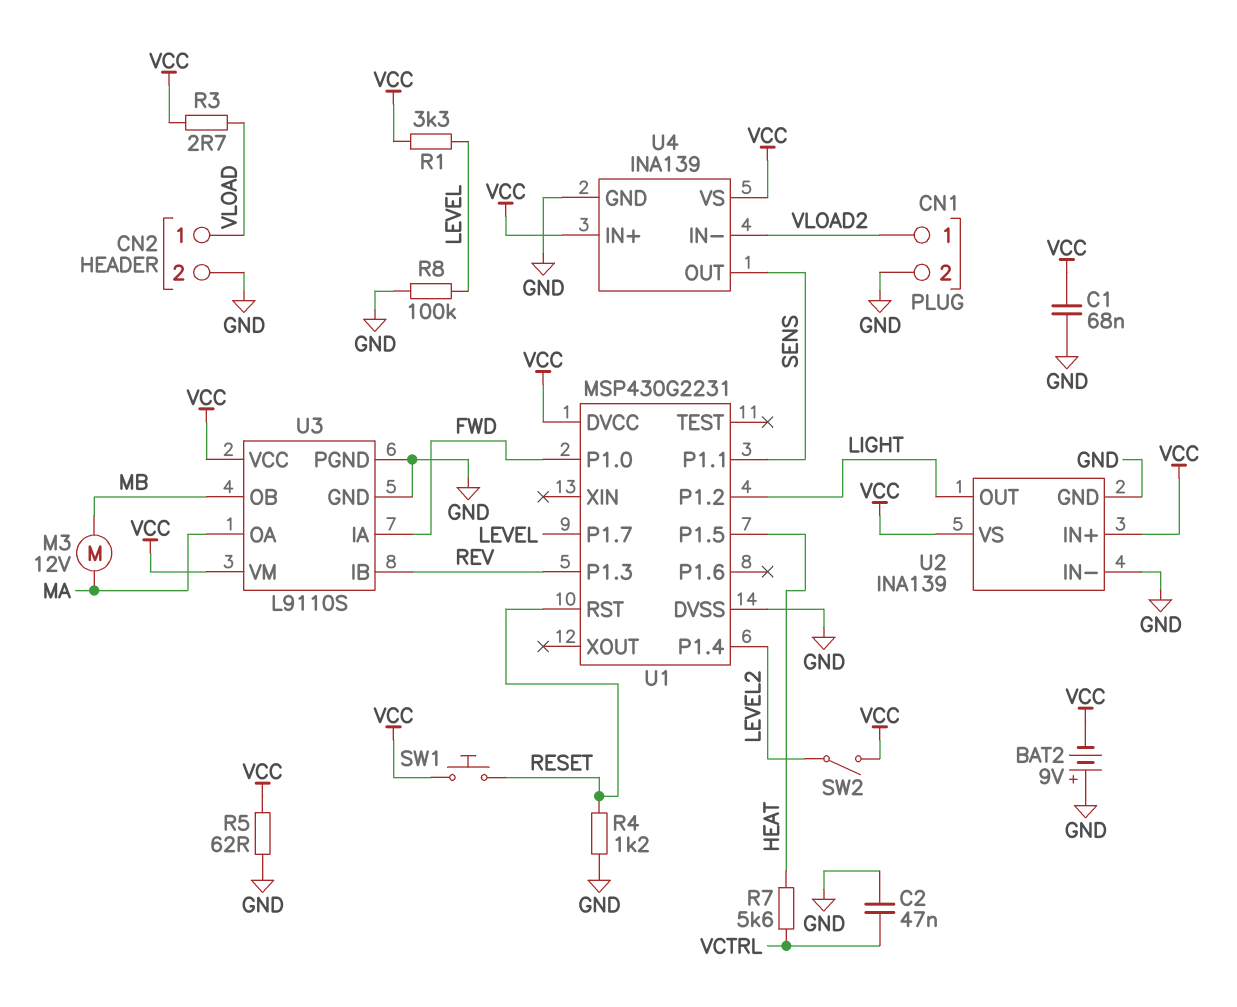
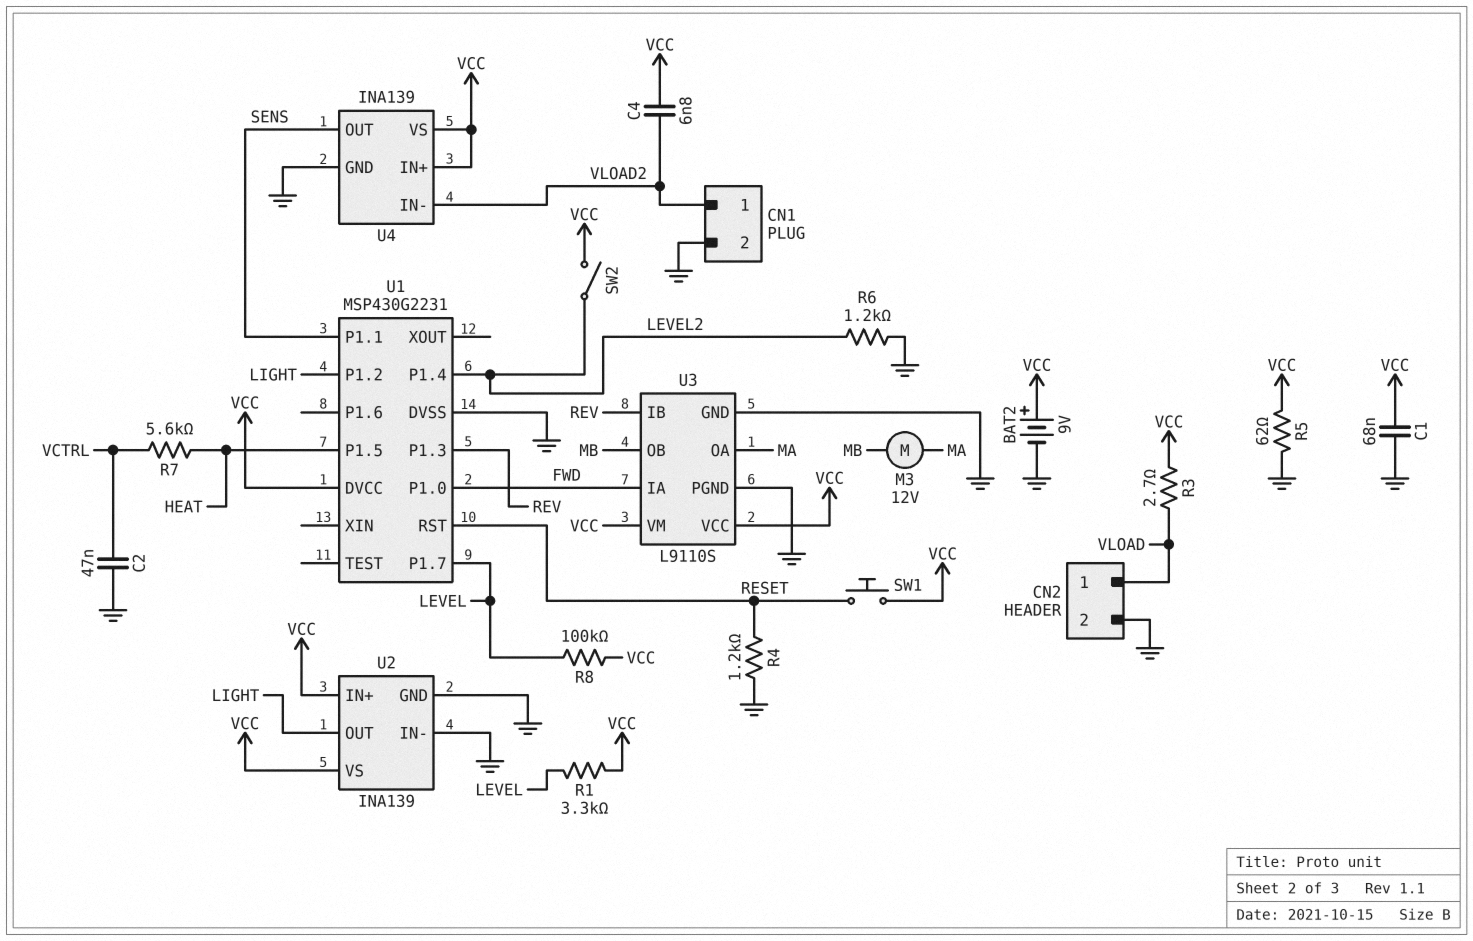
BAT2: 9V (plus GND, minus VCC) -> 9V (plus VCC, minus GND)
C4: none -> 6.8nF (VCC, VLOAD2)
R6: none -> 1.2k (GND, LEVEL2)
R8: 100k (GND, LEVEL) -> 100k (LEVEL, VCC)

